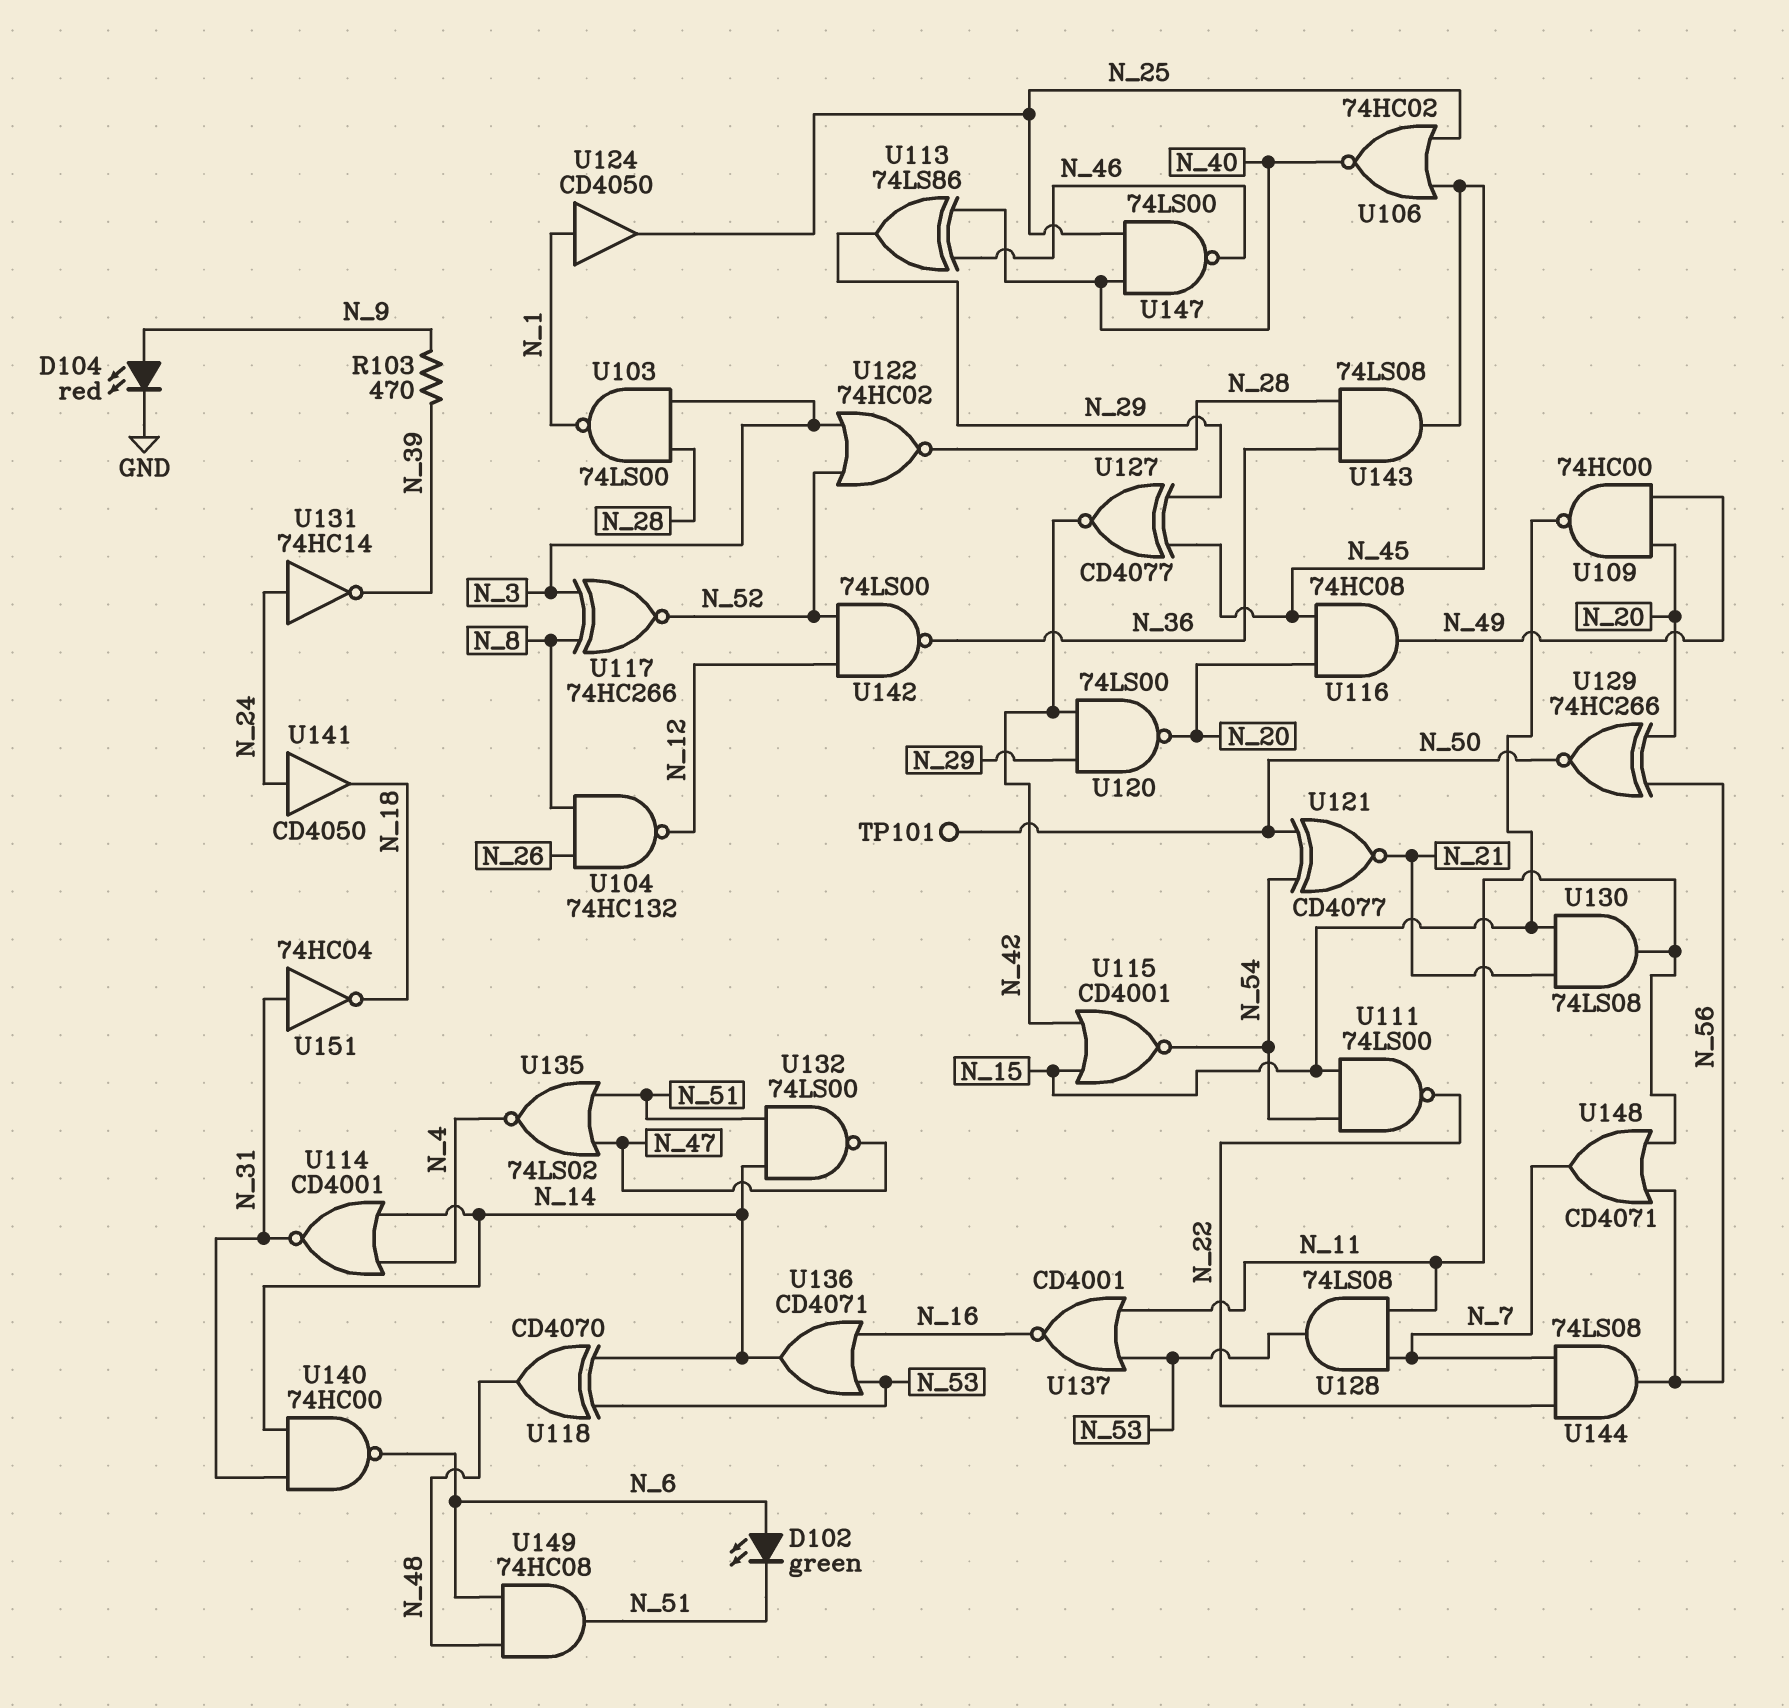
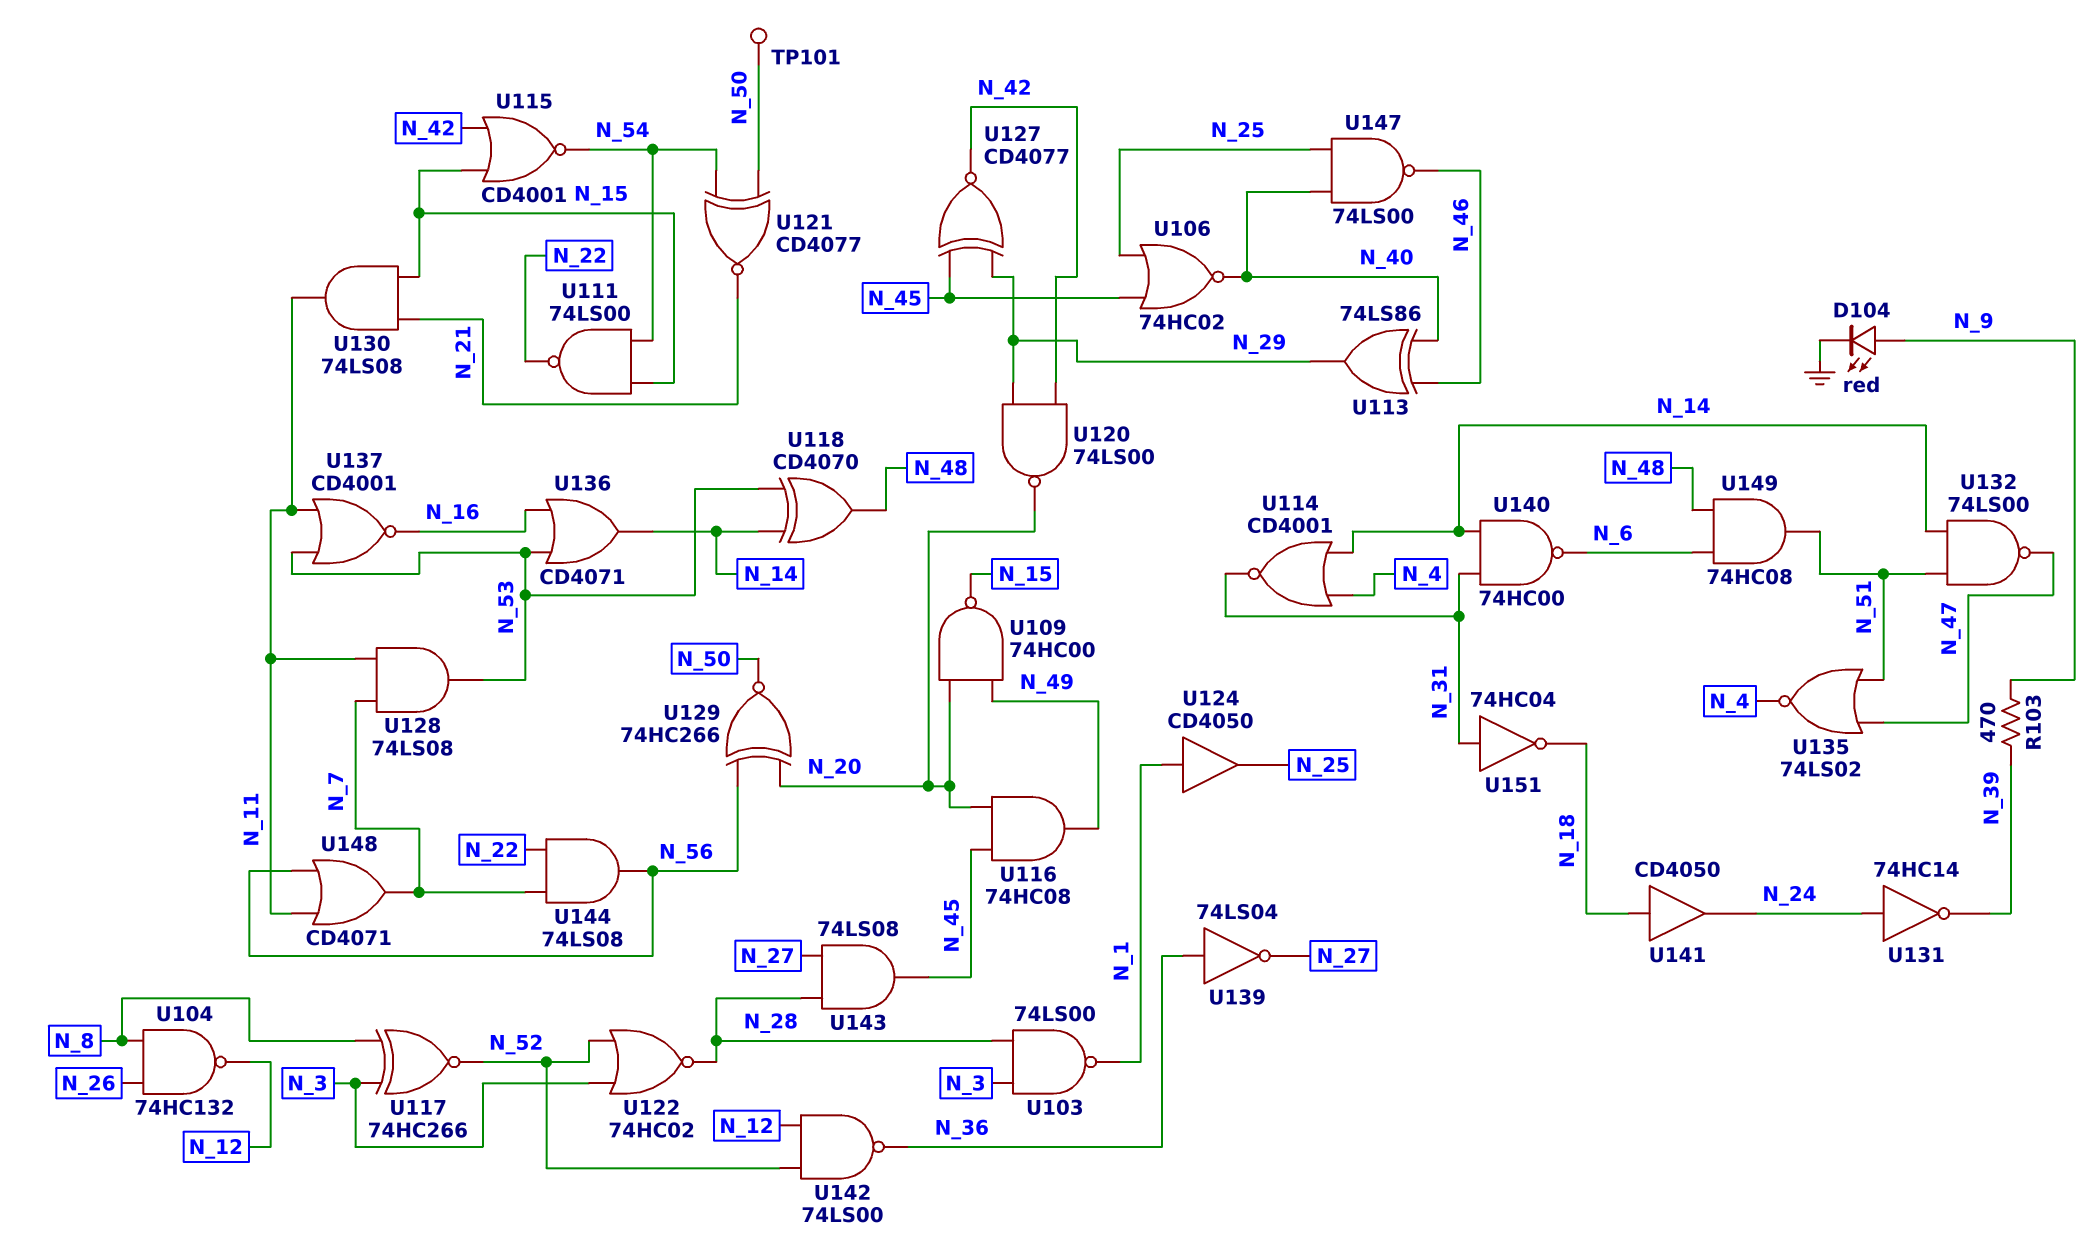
D102: LED green (A N_6, K N_51) -> none
U139: none -> NOT 74LS04 (in N_36, out N_27)
U141: buffer CD4050 (in N_24, out N_18) -> buffer CD4050 (in N_18, out N_24)
U143: AND 74LS08 (in N_28, in N_36, out N_45) -> AND 74LS08 (in N_27, in N_28, out N_45)

